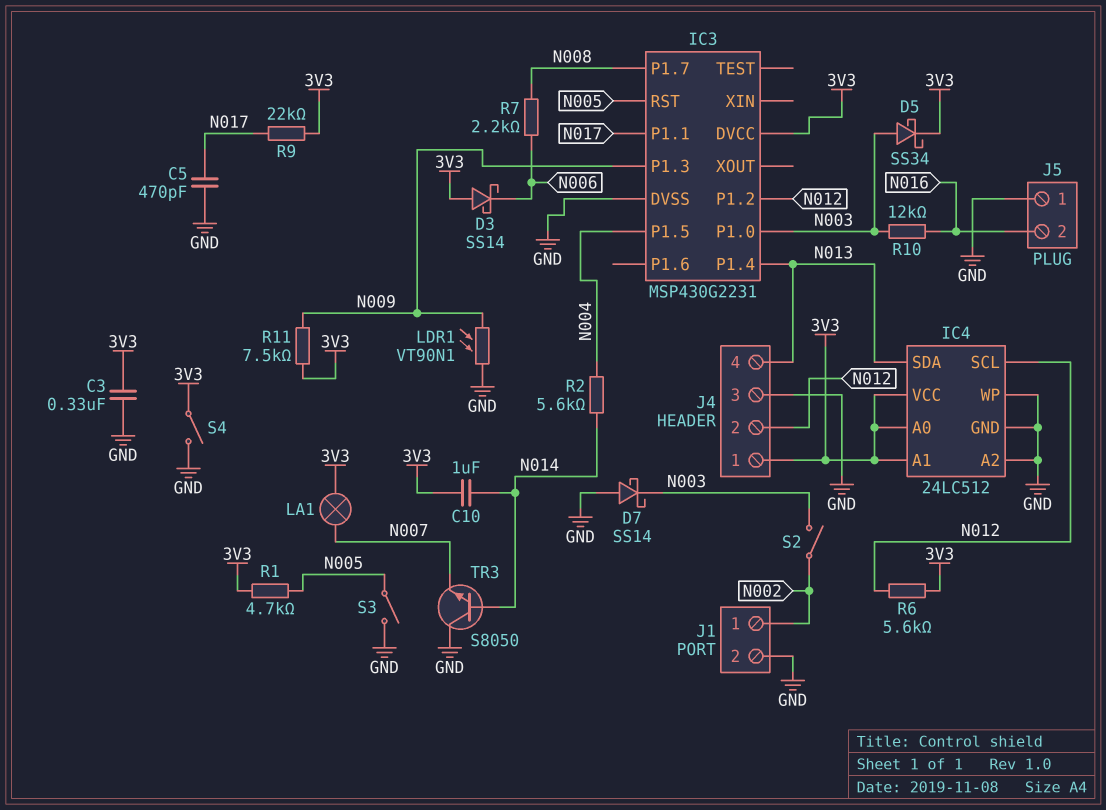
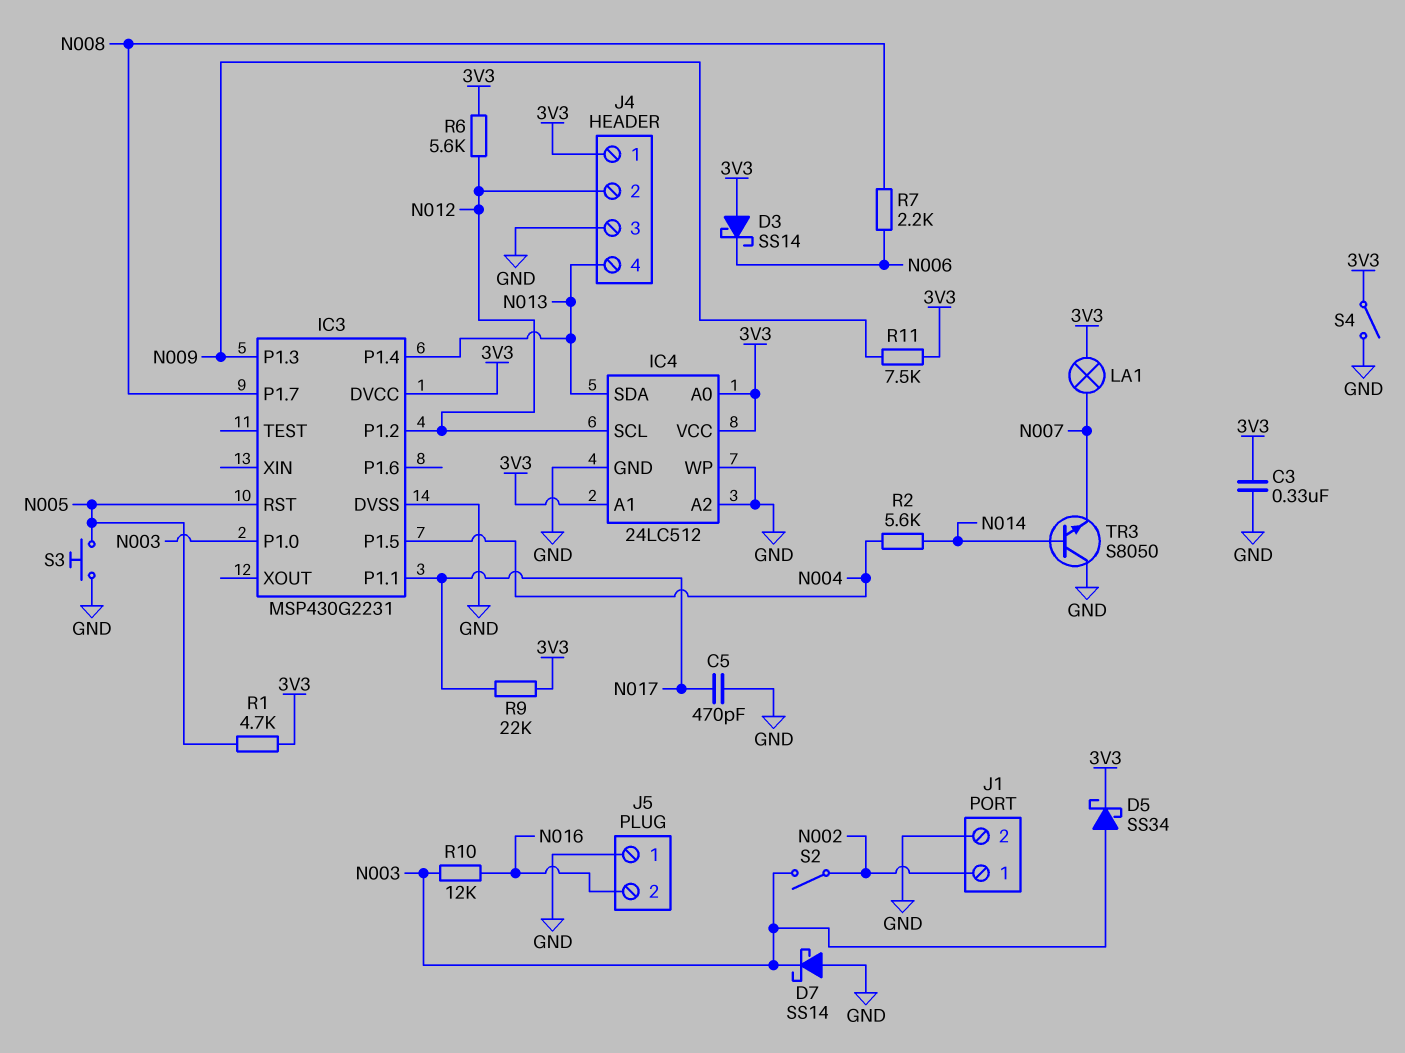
C10: 1uF (3V3, N014) -> none
LDR1: VT90N1 (GND, N009) -> none
S3: switch (GND, N005) -> button (GND, N005)

